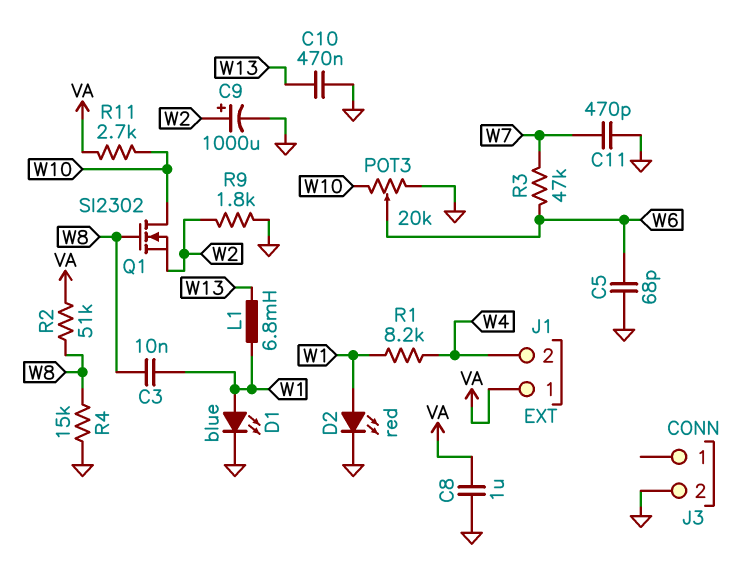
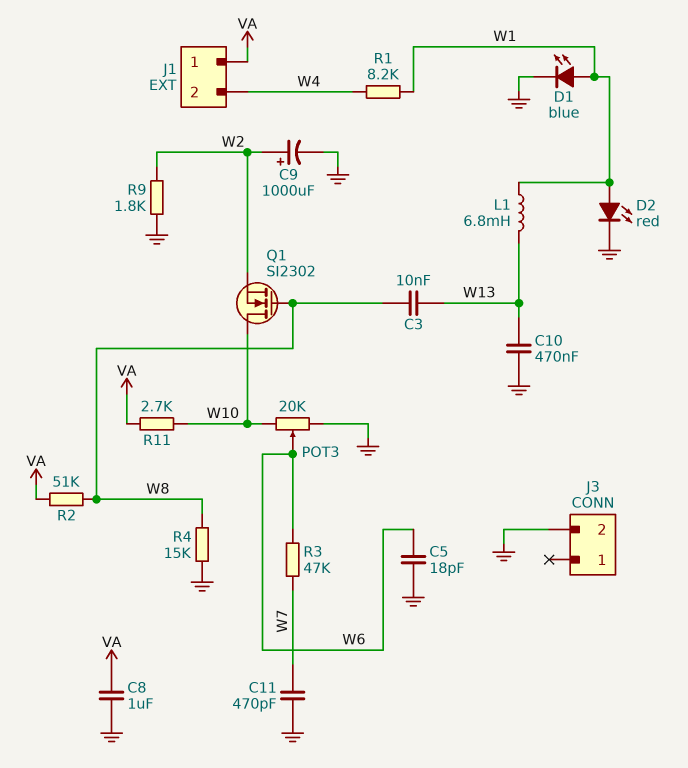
C3: 10nF (W1, W8) -> 10nF (W8, W13)
C5: 68pF (GND, W6) -> 18pF (GND, W6)

